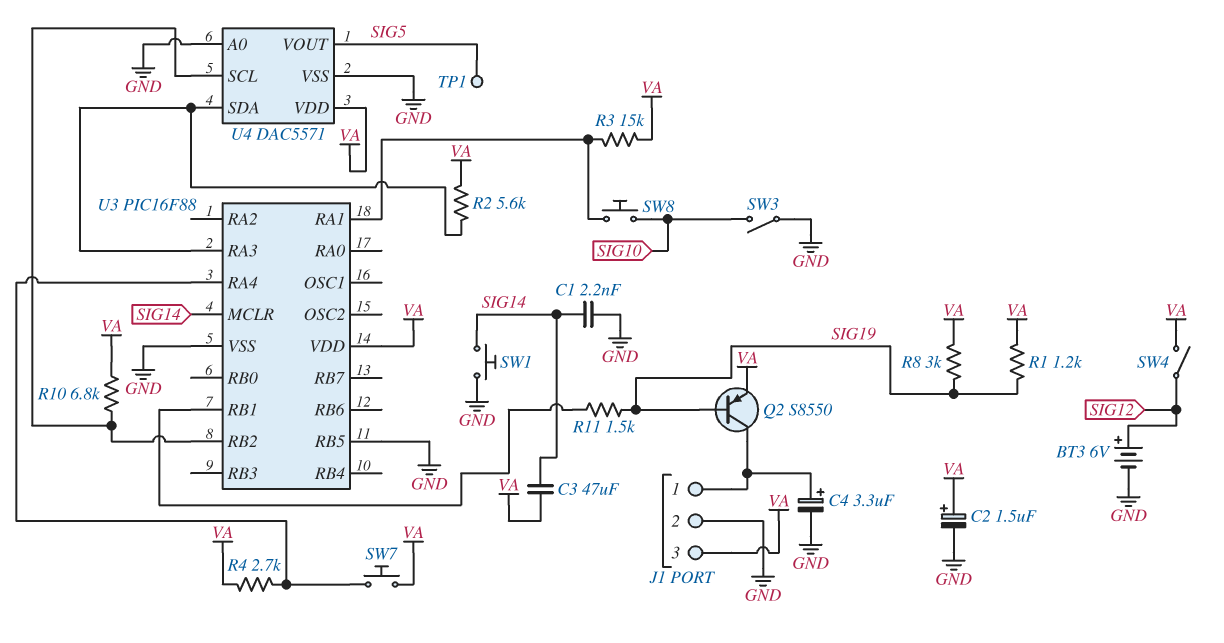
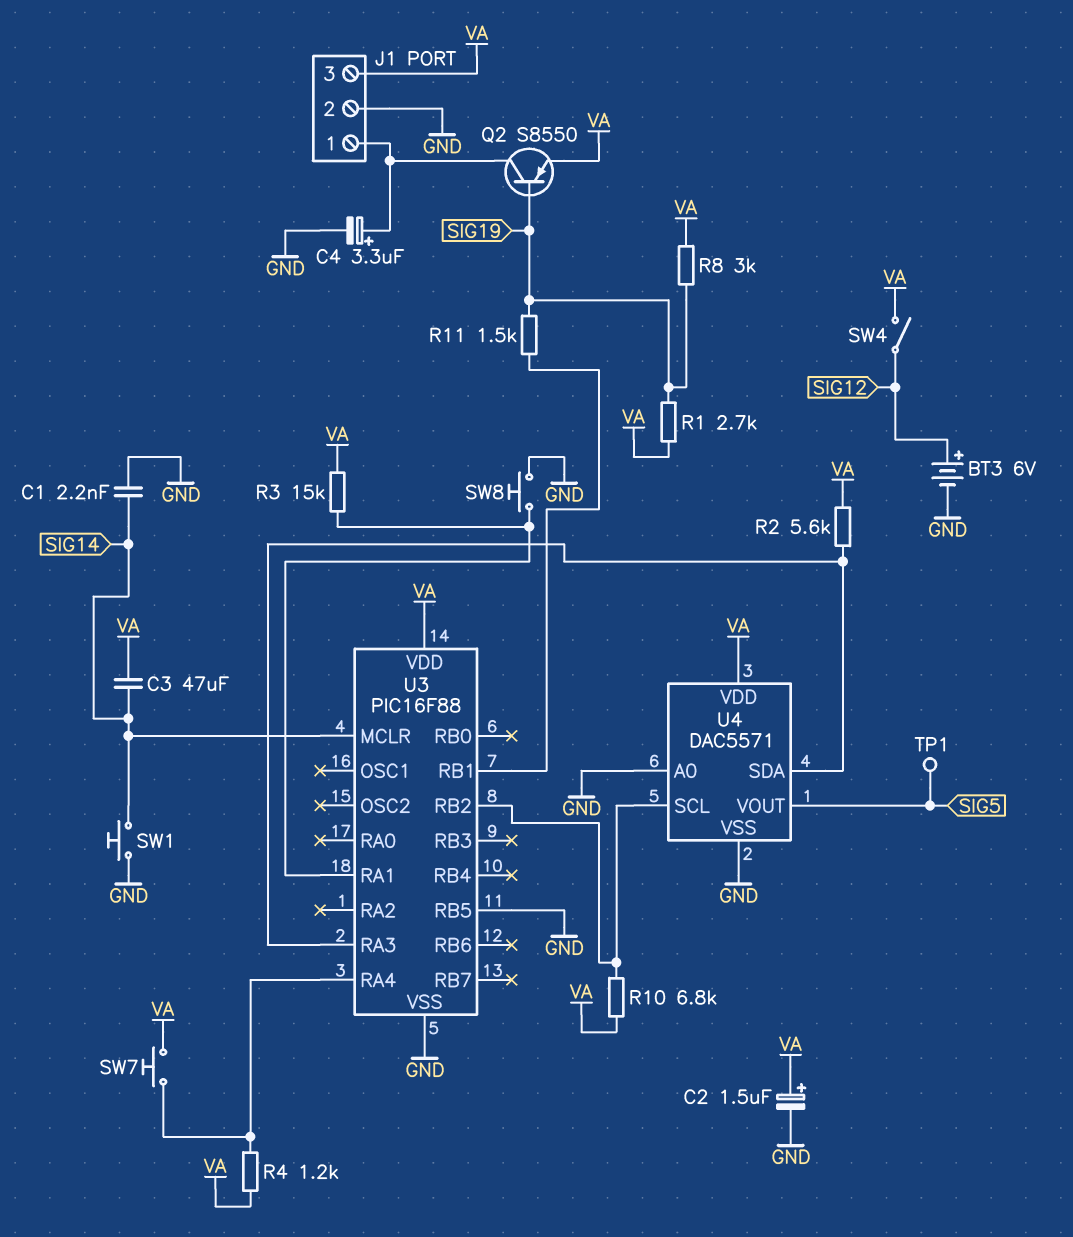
R1: 1.2k (SIG19, VA) -> 2.7k (SIG19, VA)
R4: 2.7k (U3/RA4, VA) -> 1.2k (U3/RA4, VA)
SW3: switch (GND, SIG10) -> none
SW8: button (SIG10, U3/RA1) -> button (GND, U3/RA1)

